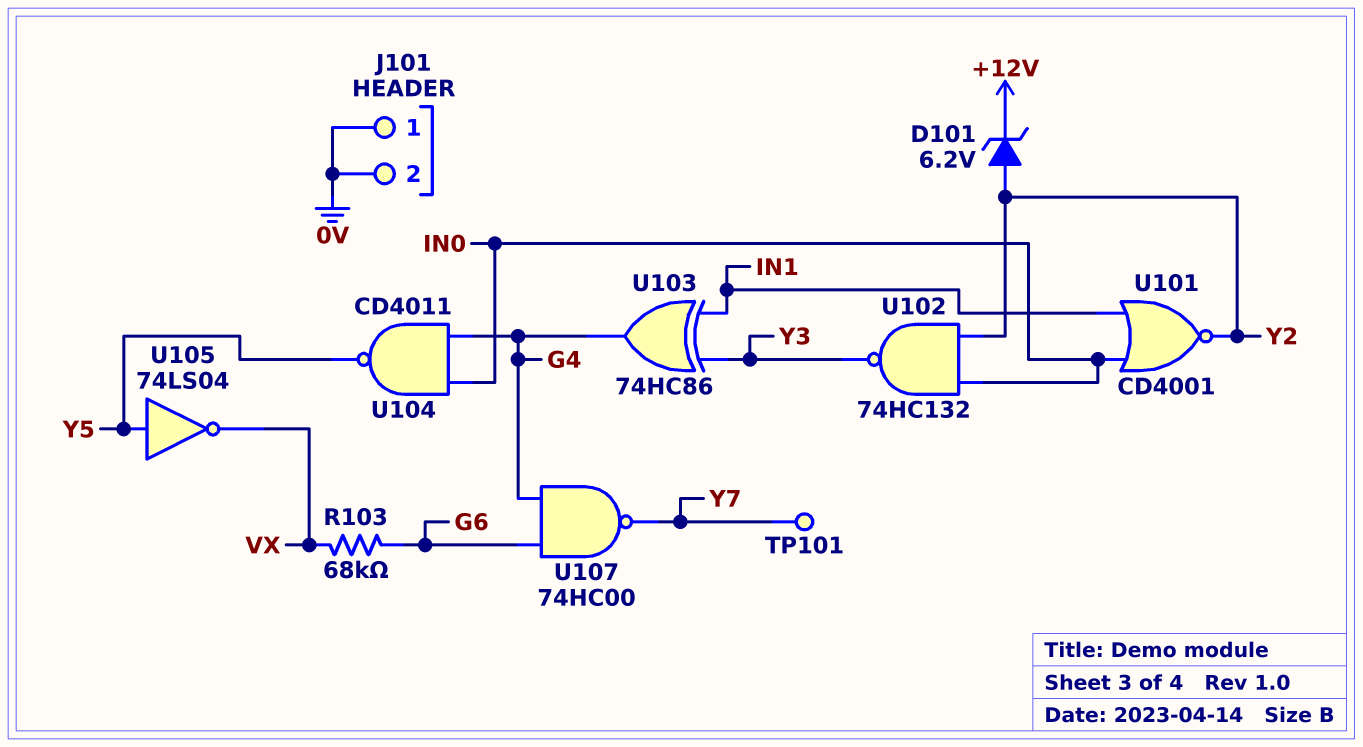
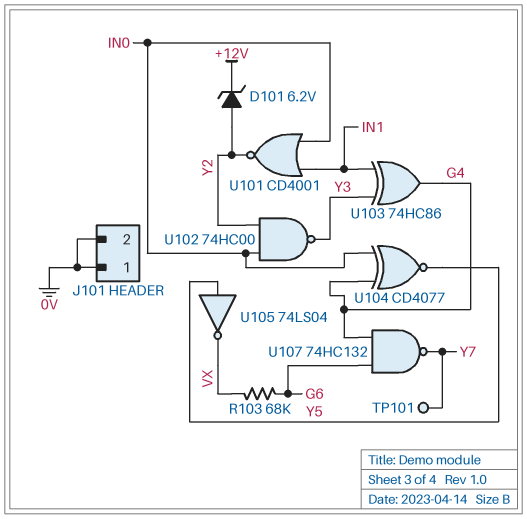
U102: NAND 74HC132 (in IN0, in Y2, out Y3) -> NAND 74HC00 (in IN0, in Y2, out Y3)
U104: NAND CD4011 (in G4, in IN0, out Y5) -> XNOR CD4077 (in G4, in IN0, out Y5)
U107: NAND 74HC00 (in G4, in G6, out Y7) -> NAND 74HC132 (in G4, in G6, out Y7)

